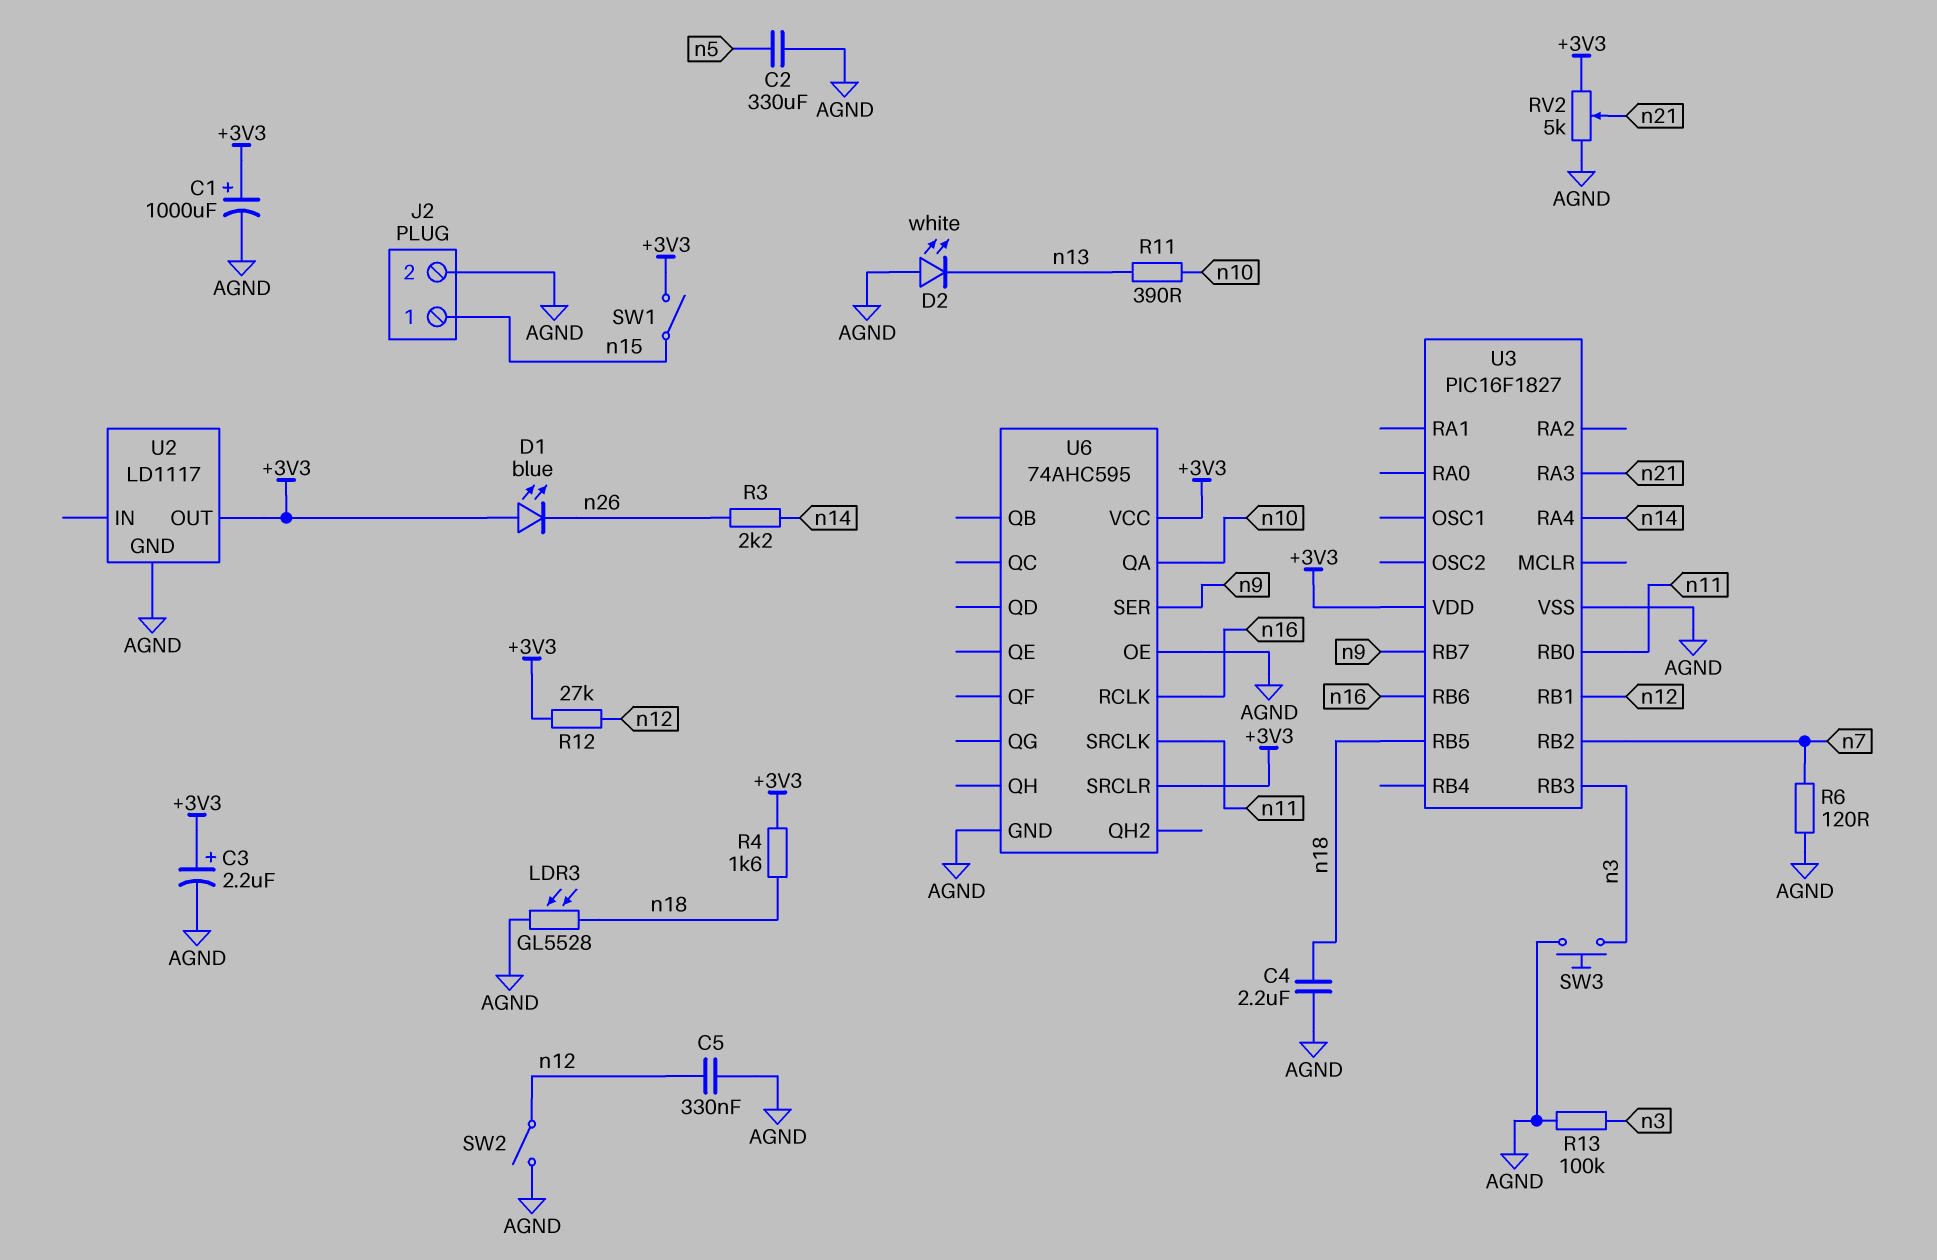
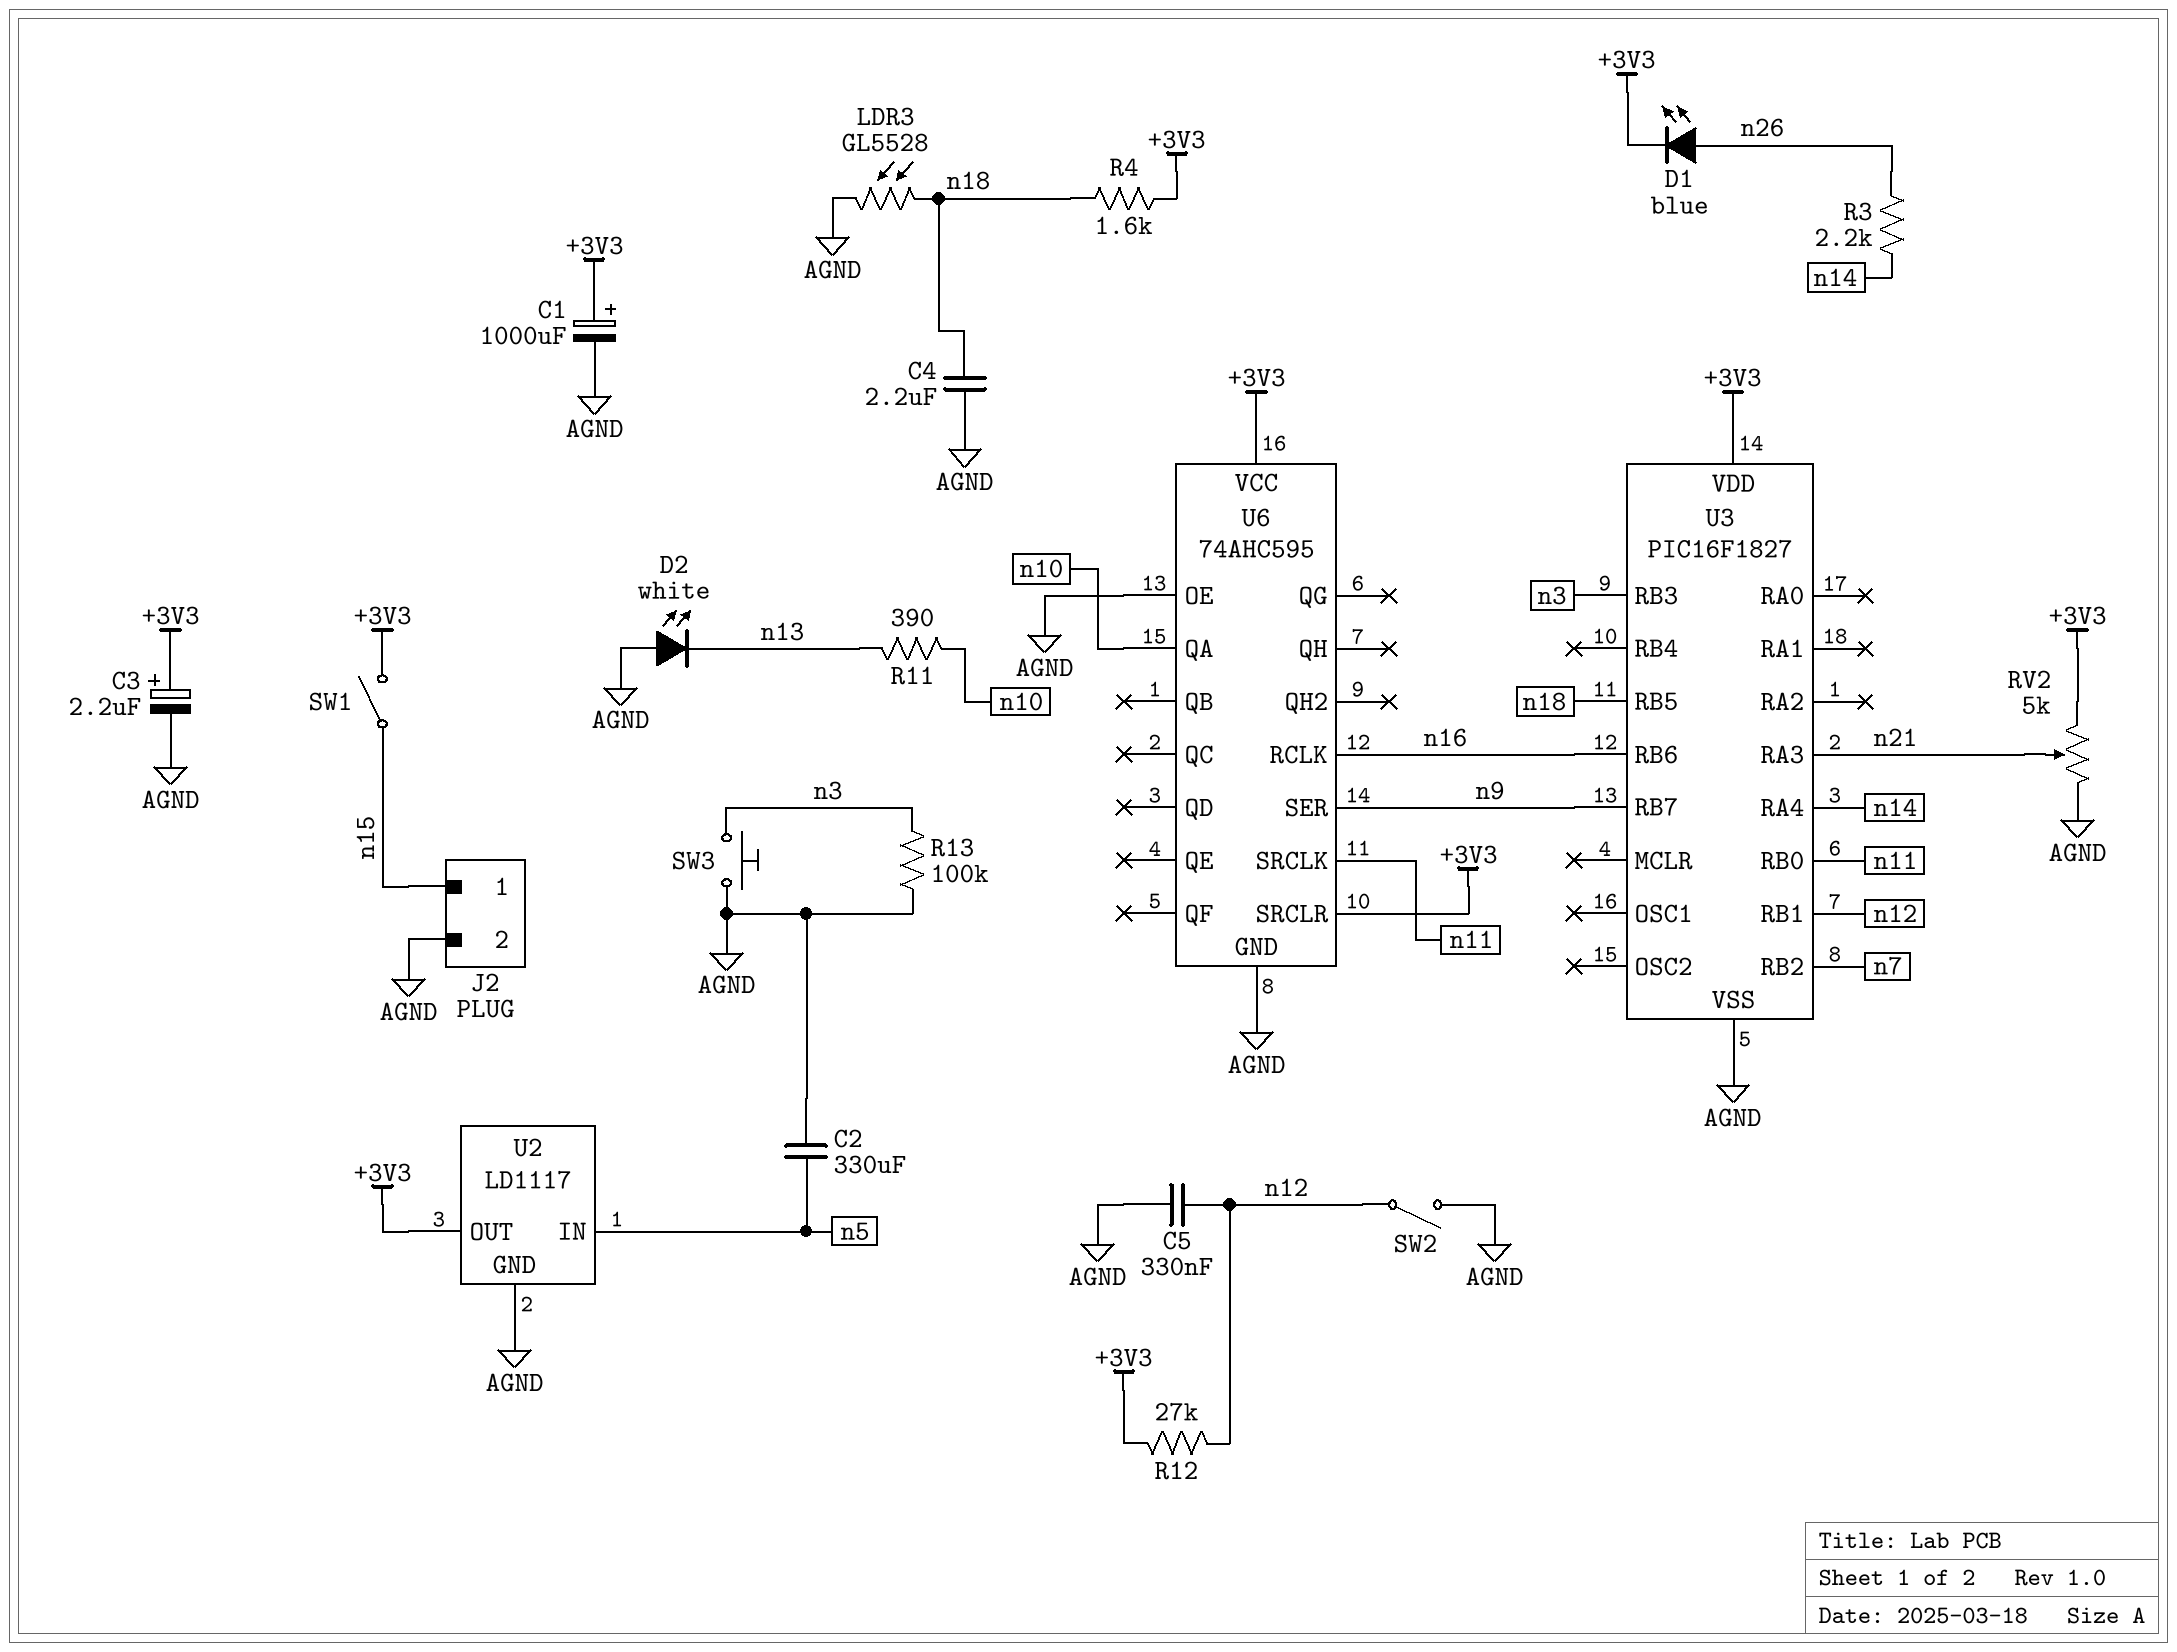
D1: LED blue (A +3V3, K n26) -> LED blue (A n26, K +3V3)
R6: 120 (AGND, n7) -> none
U2 pin IN: none -> n5

